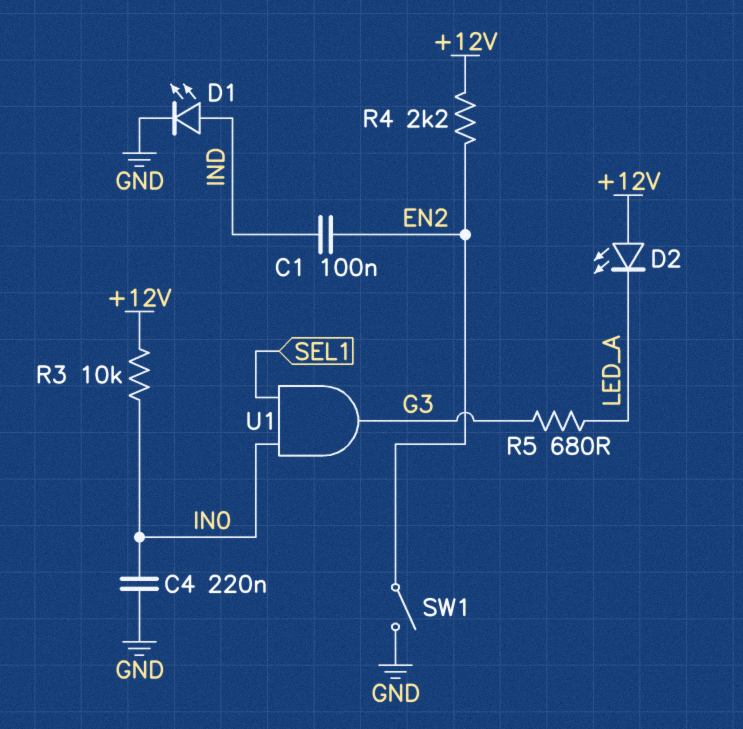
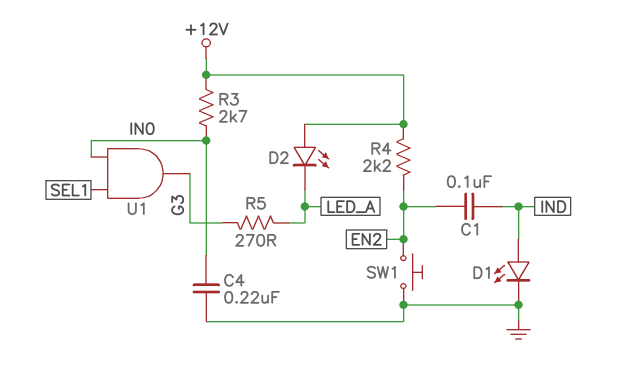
R3: 10k (+12V, IN0) -> 2.7k (+12V, IN0)
R5: 680 (G3, LED_A) -> 270 (G3, LED_A)
SW1: switch (EN2, GND) -> button (EN2, GND)

